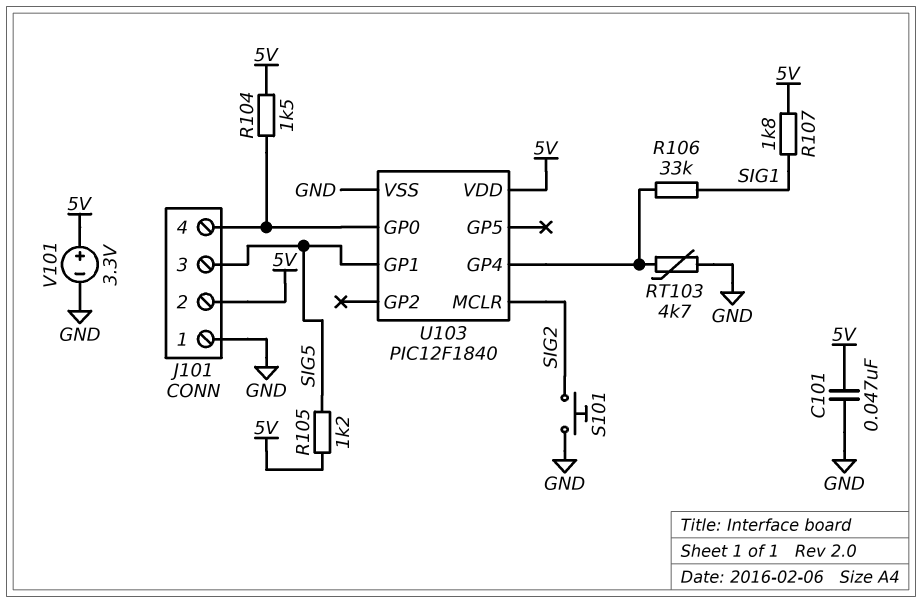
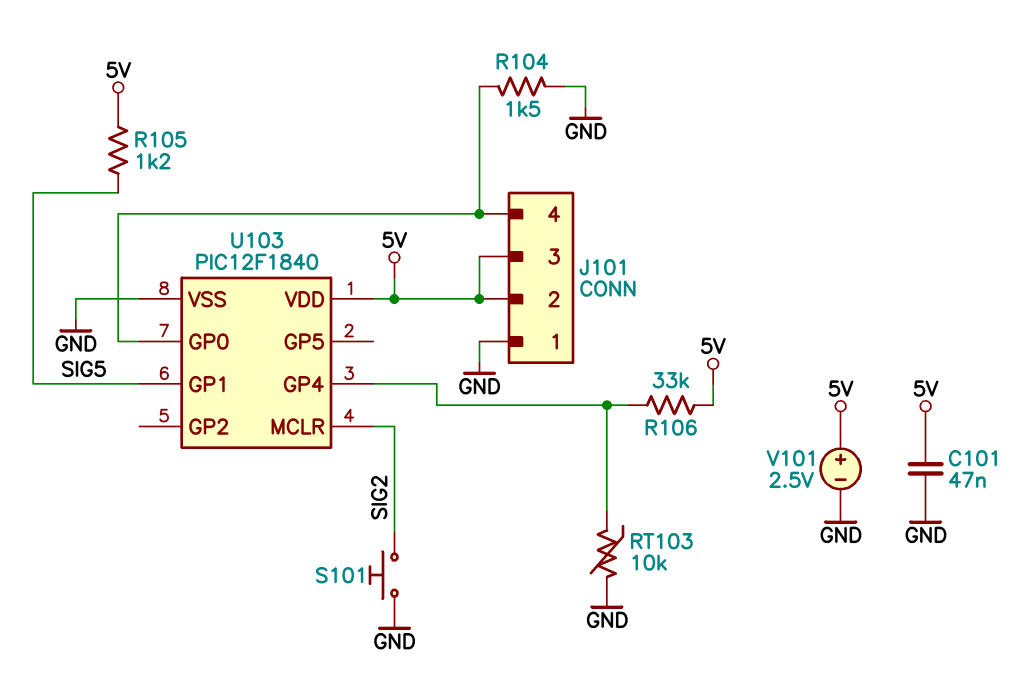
J101 pin 3: SIG5 -> 5V
R104: 1.5k (5V, J101/4) -> 1.5k (GND, J101/4)
R106: 33k (SIG1, U103/GP4) -> 33k (5V, U103/GP4)
R107: 1.8k (5V, SIG1) -> none
RT103: 4.7k (GND, U103/GP4) -> 10k (GND, U103/GP4)
V101: 3.3V (plus 5V, minus GND) -> 2.5V (plus 5V, minus GND)

